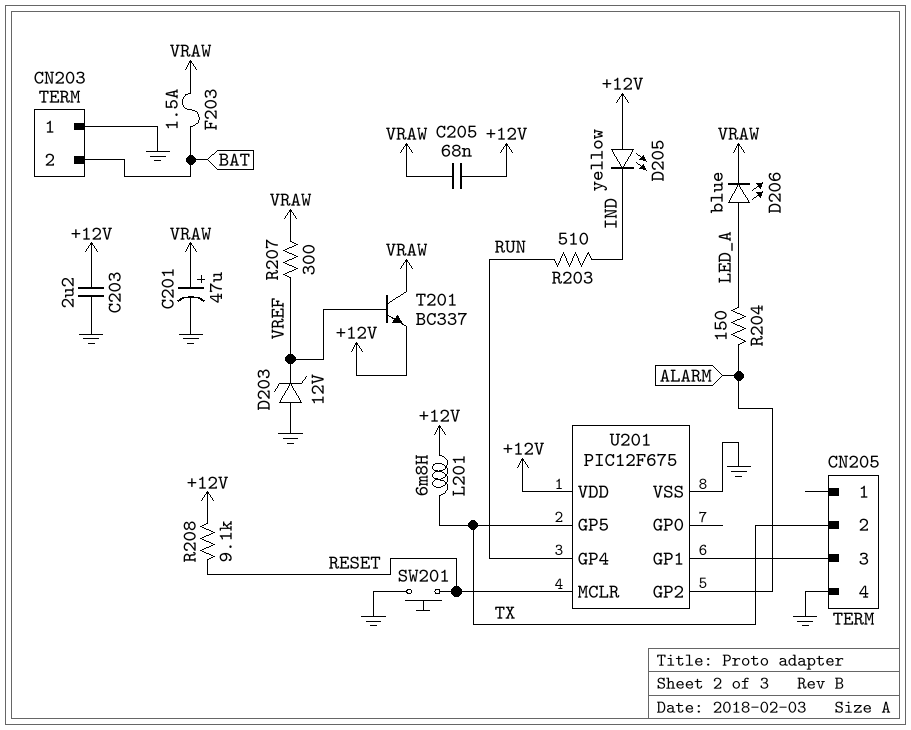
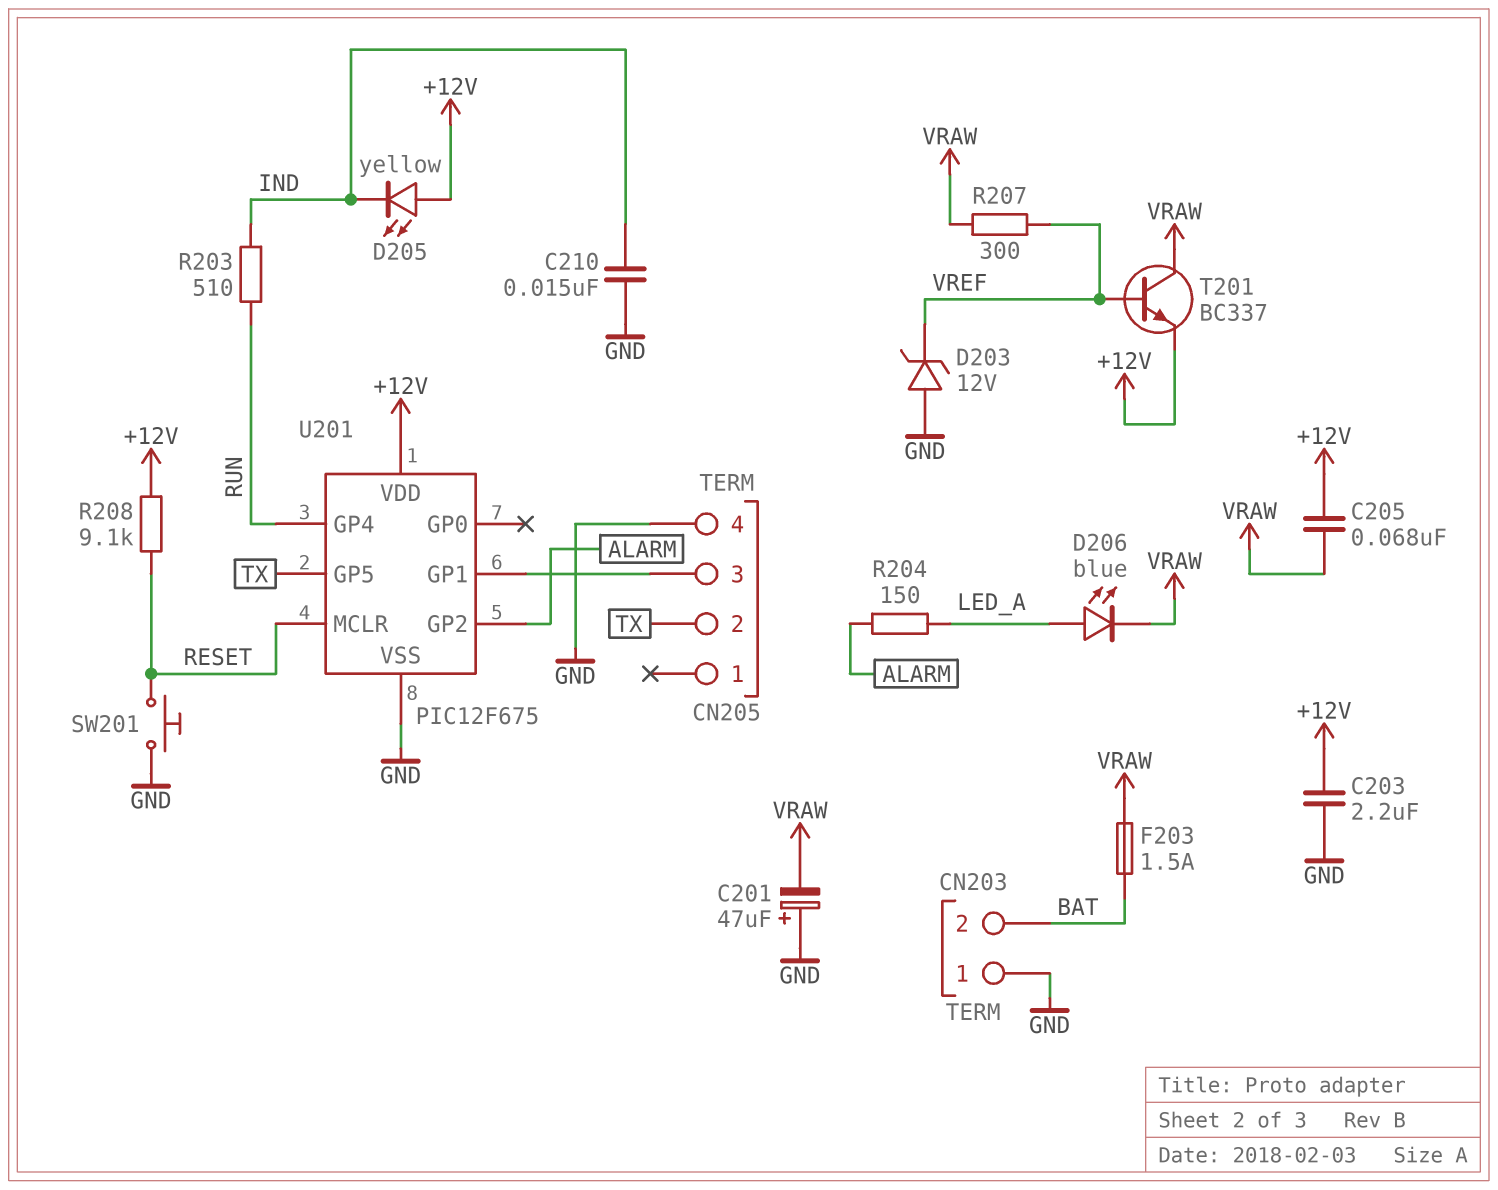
C201: 47uF (plus VRAW, minus GND) -> 47uF (plus GND, minus VRAW)
C210: none -> 15nF (GND, IND)
L201: 6.8mH (+12V, TX) -> none

